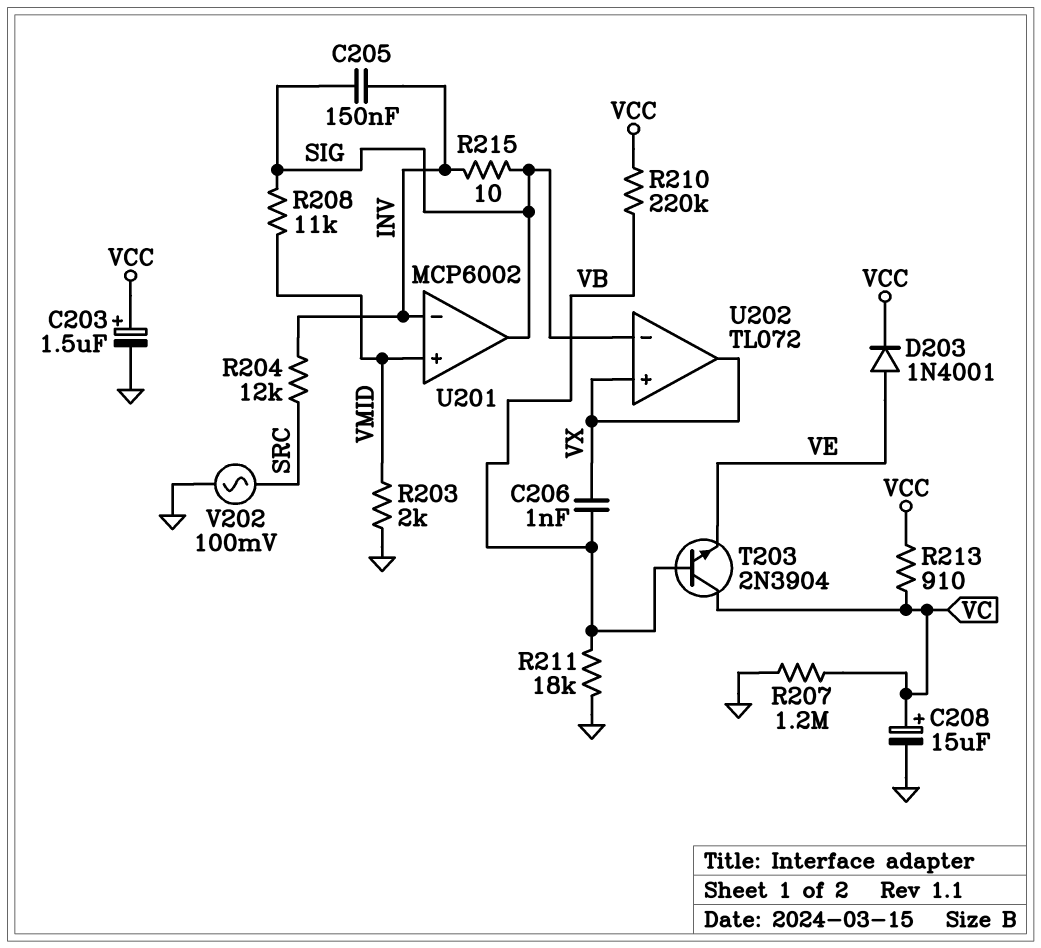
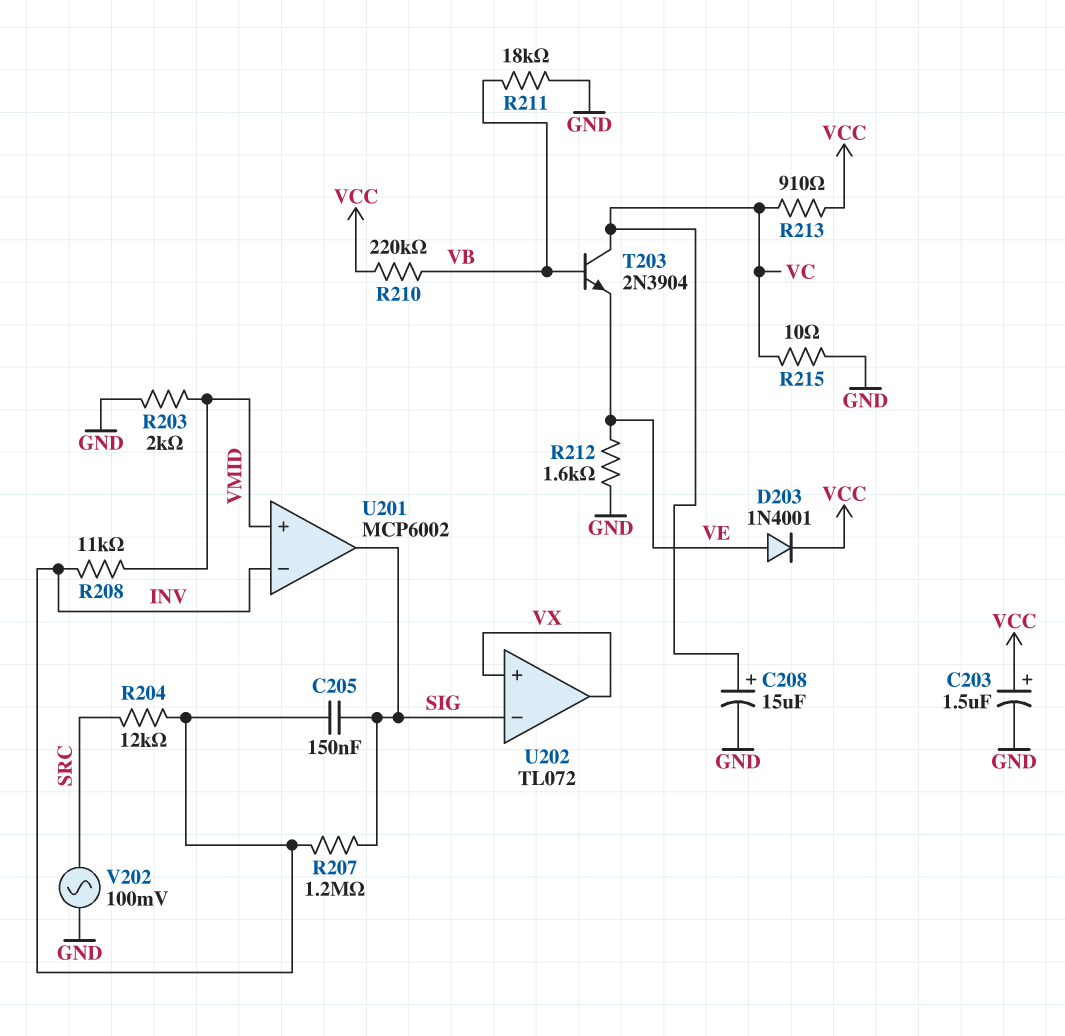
C206: 1nF (VB, VX) -> none
R207: 1.2M (GND, VC) -> 1.2M (INV, SIG)
R208: 11k (SIG, VMID) -> 11k (INV, VMID)
R212: none -> 1.6k (GND, VE)
R215: 10 (INV, SIG) -> 10 (GND, VC)

